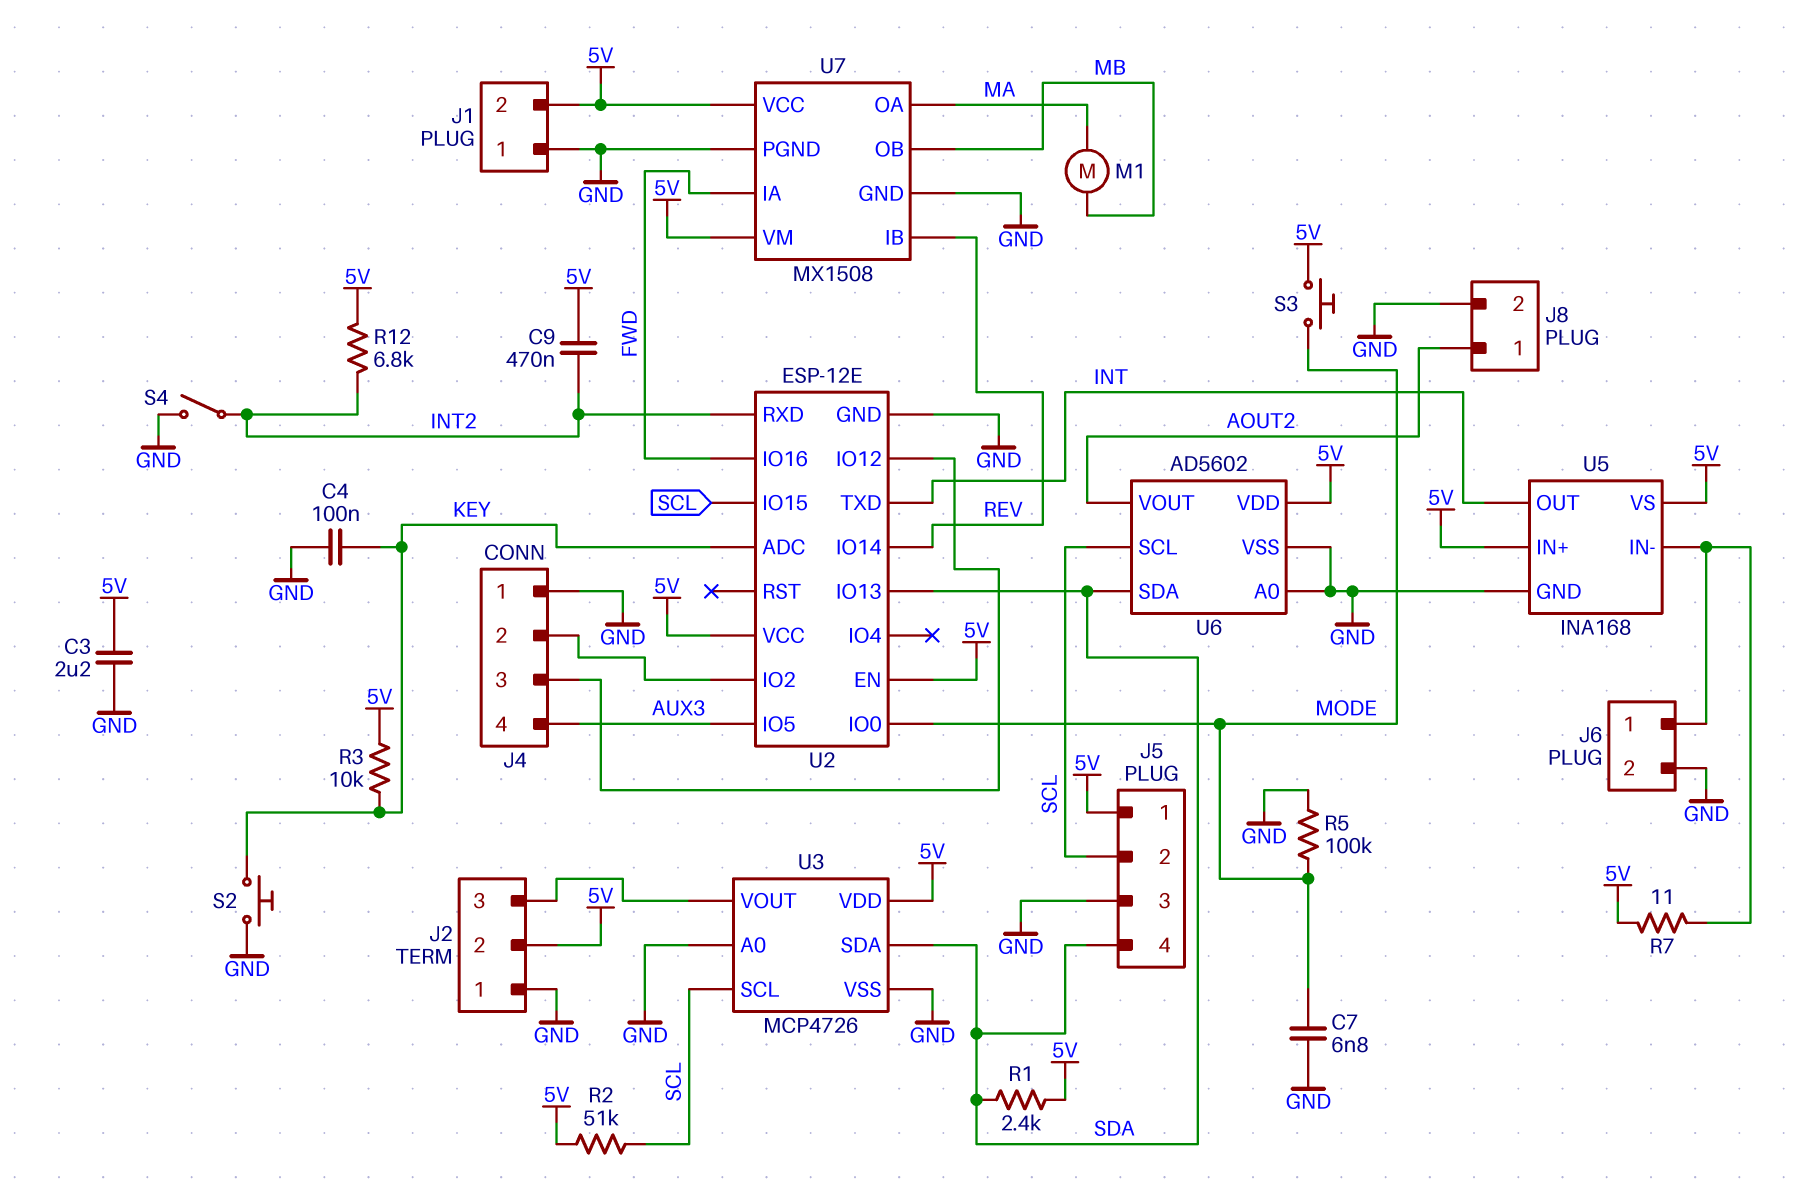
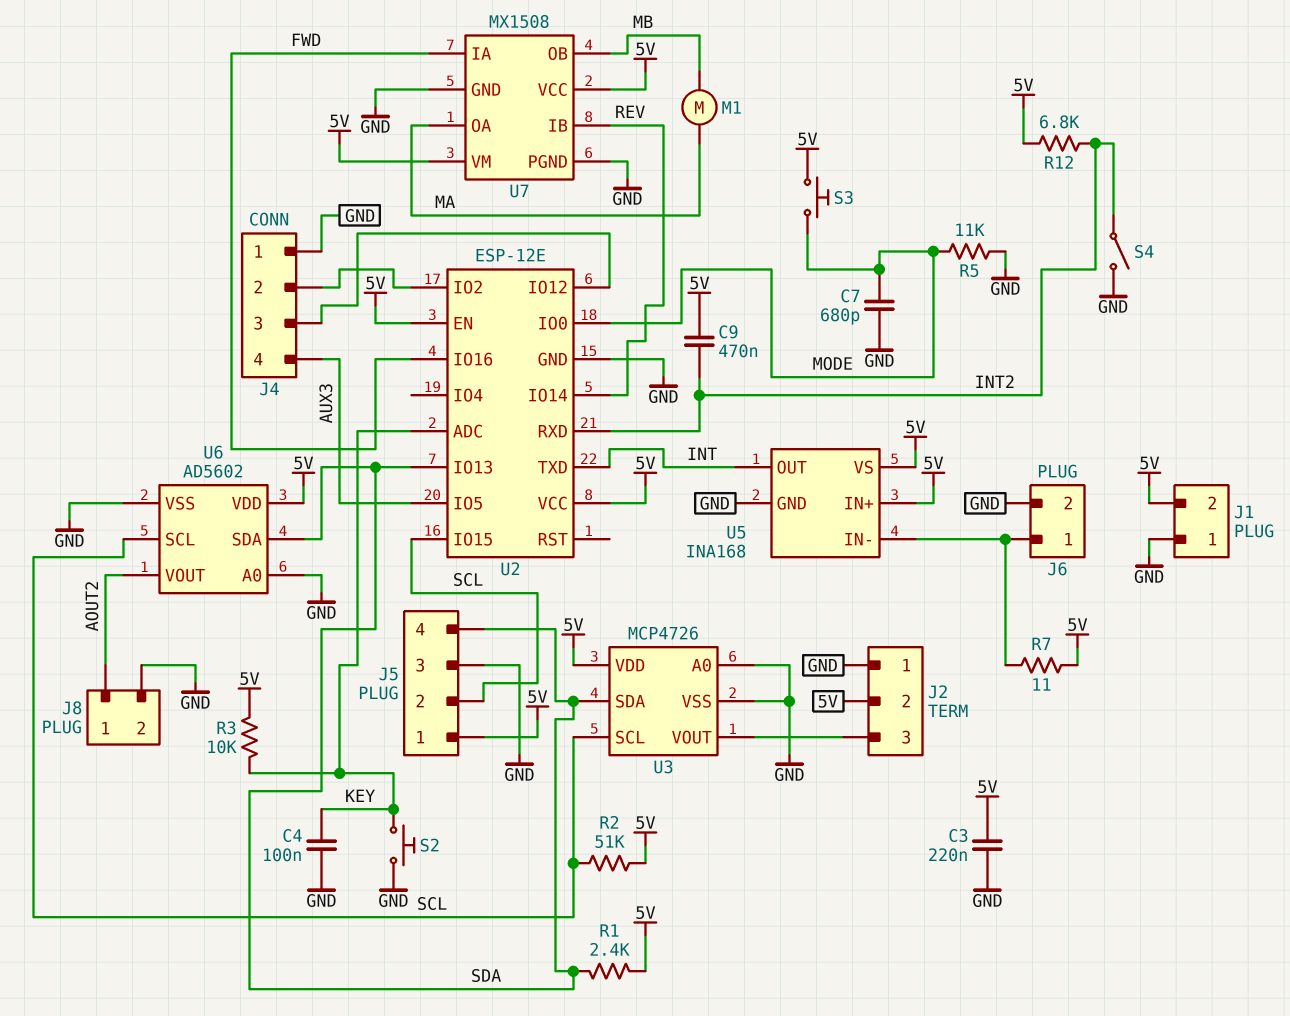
C3: 2.2uF (5V, GND) -> 220nF (5V, GND)
C7: 6.8nF (GND, MODE) -> 680pF (GND, MODE)
R5: 100k (GND, MODE) -> 11k (GND, MODE)

